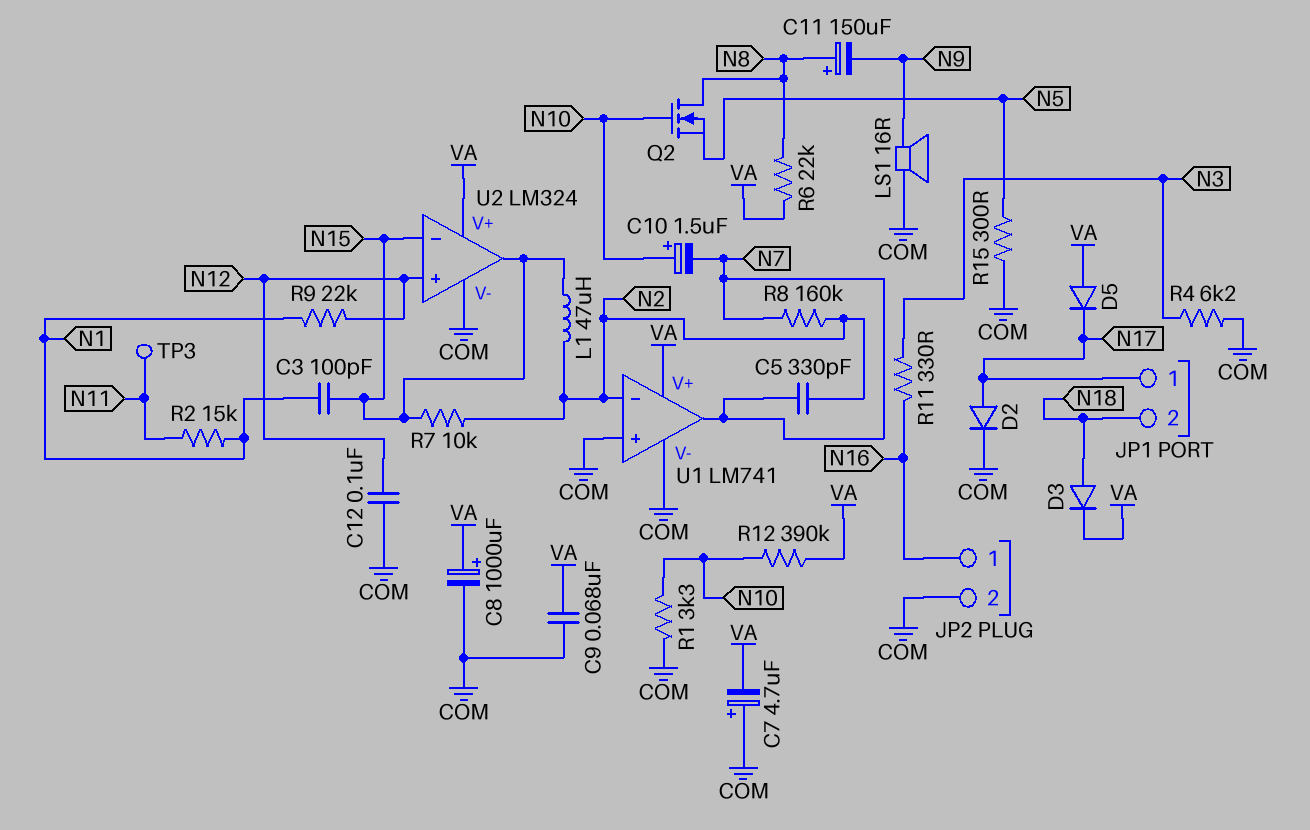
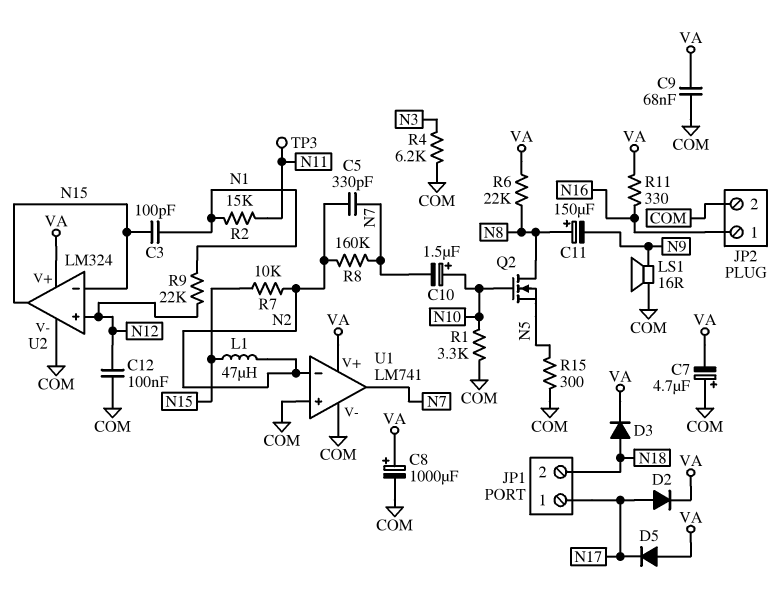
D2: diode (A N17, K COM) -> diode (A N17, K VA)
R11: 330 (N3, N16) -> 330 (N16, VA)
R12: 390k (N10, VA) -> none

